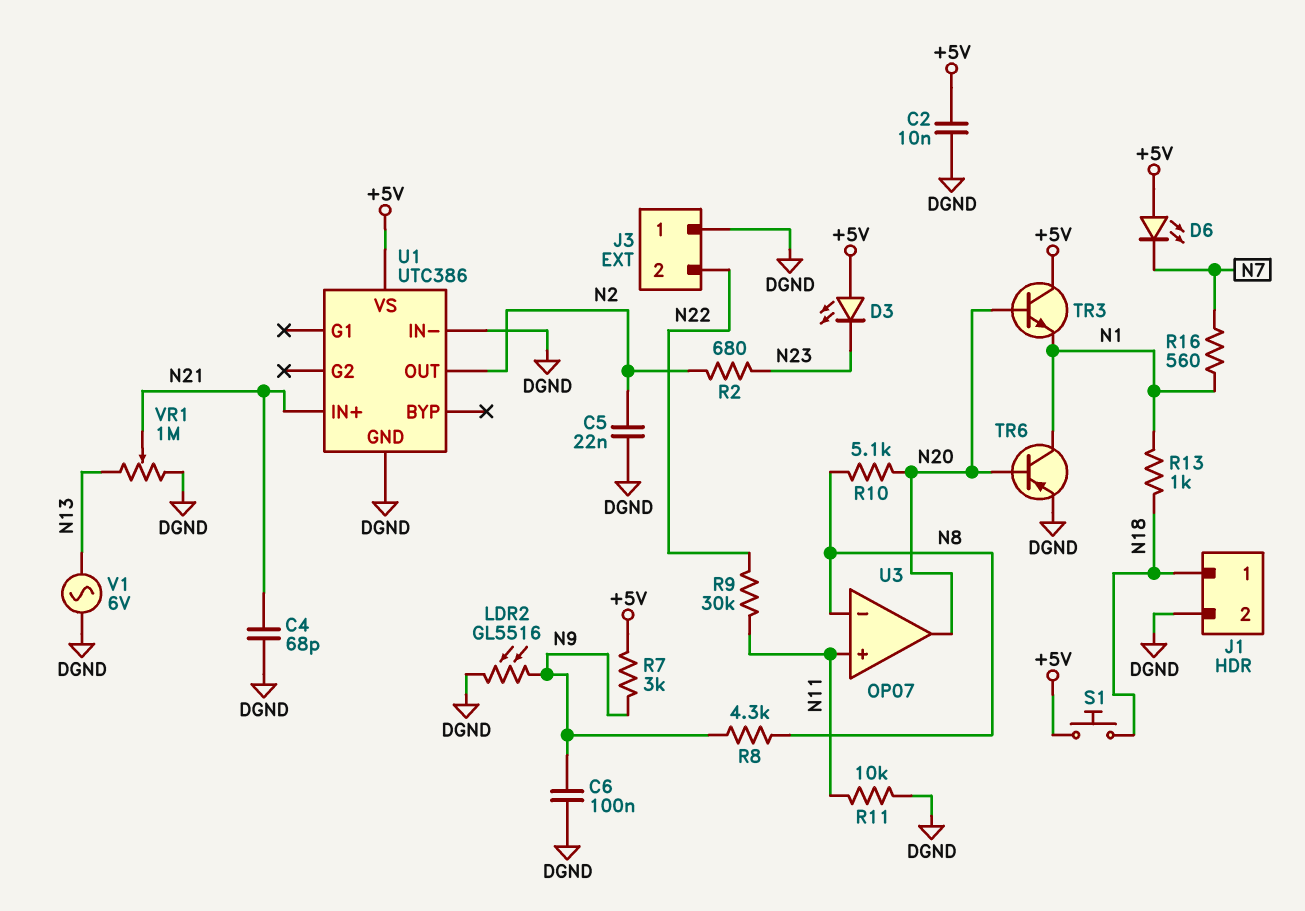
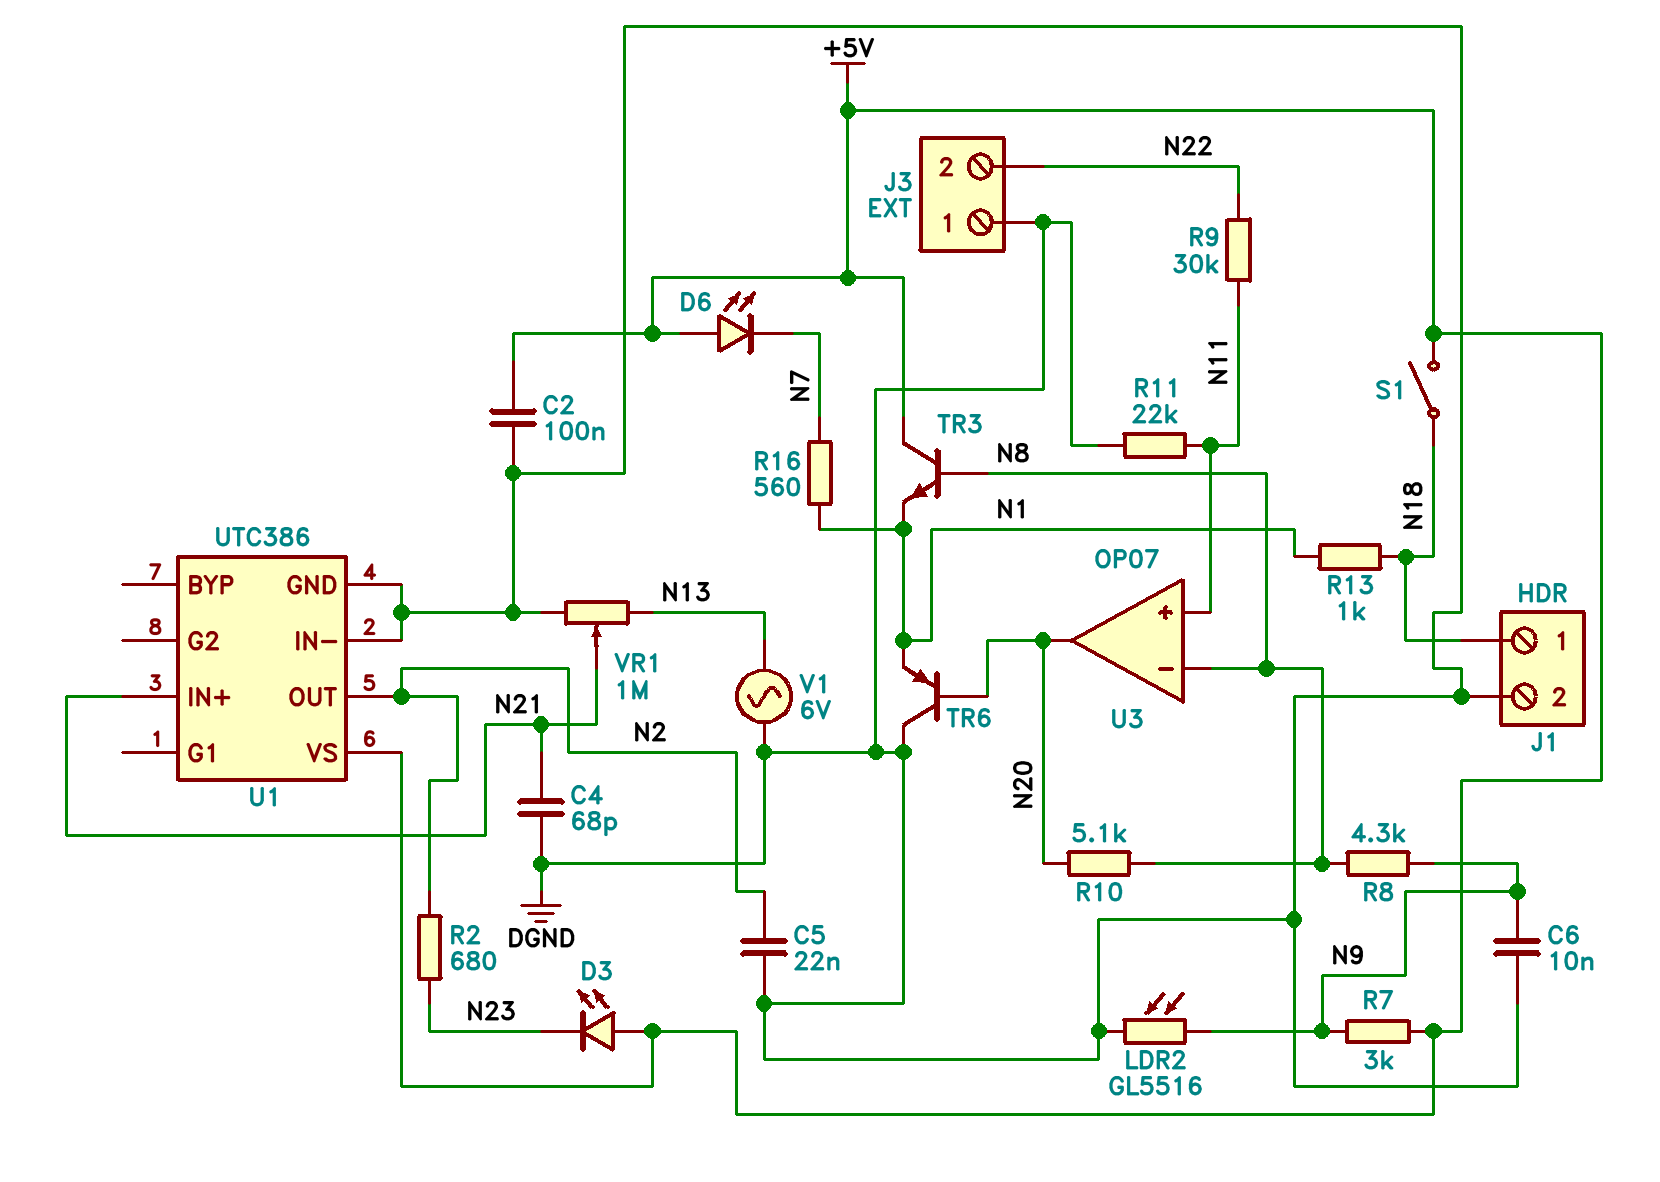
C2: 10nF (+5V, DGND) -> 100nF (+5V, DGND)
C6: 100nF (DGND, N9) -> 10nF (DGND, N9)
R11: 10k (DGND, N11) -> 22k (DGND, N11)
S1: button (+5V, N18) -> switch (+5V, N18)
TR3: NPN (B N20, C +5V, E N1) -> NPN (B N8, C +5V, E N1)
TR6: PNP (B N20, C N1, E DGND) -> PNP (B N20, C DGND, E N1)

